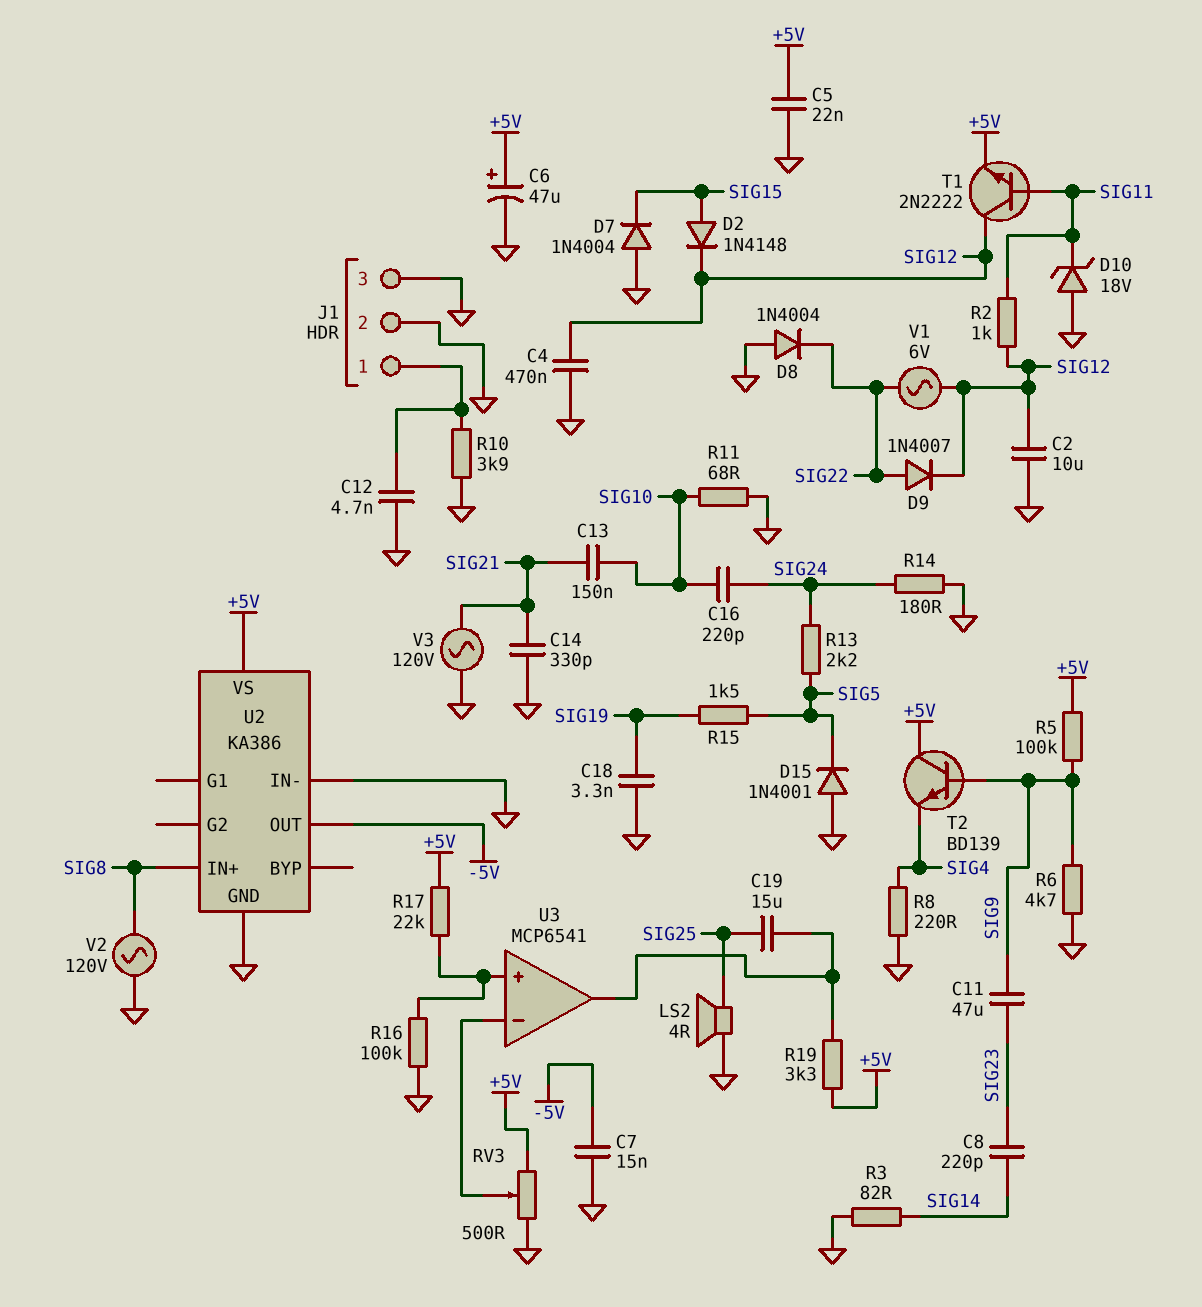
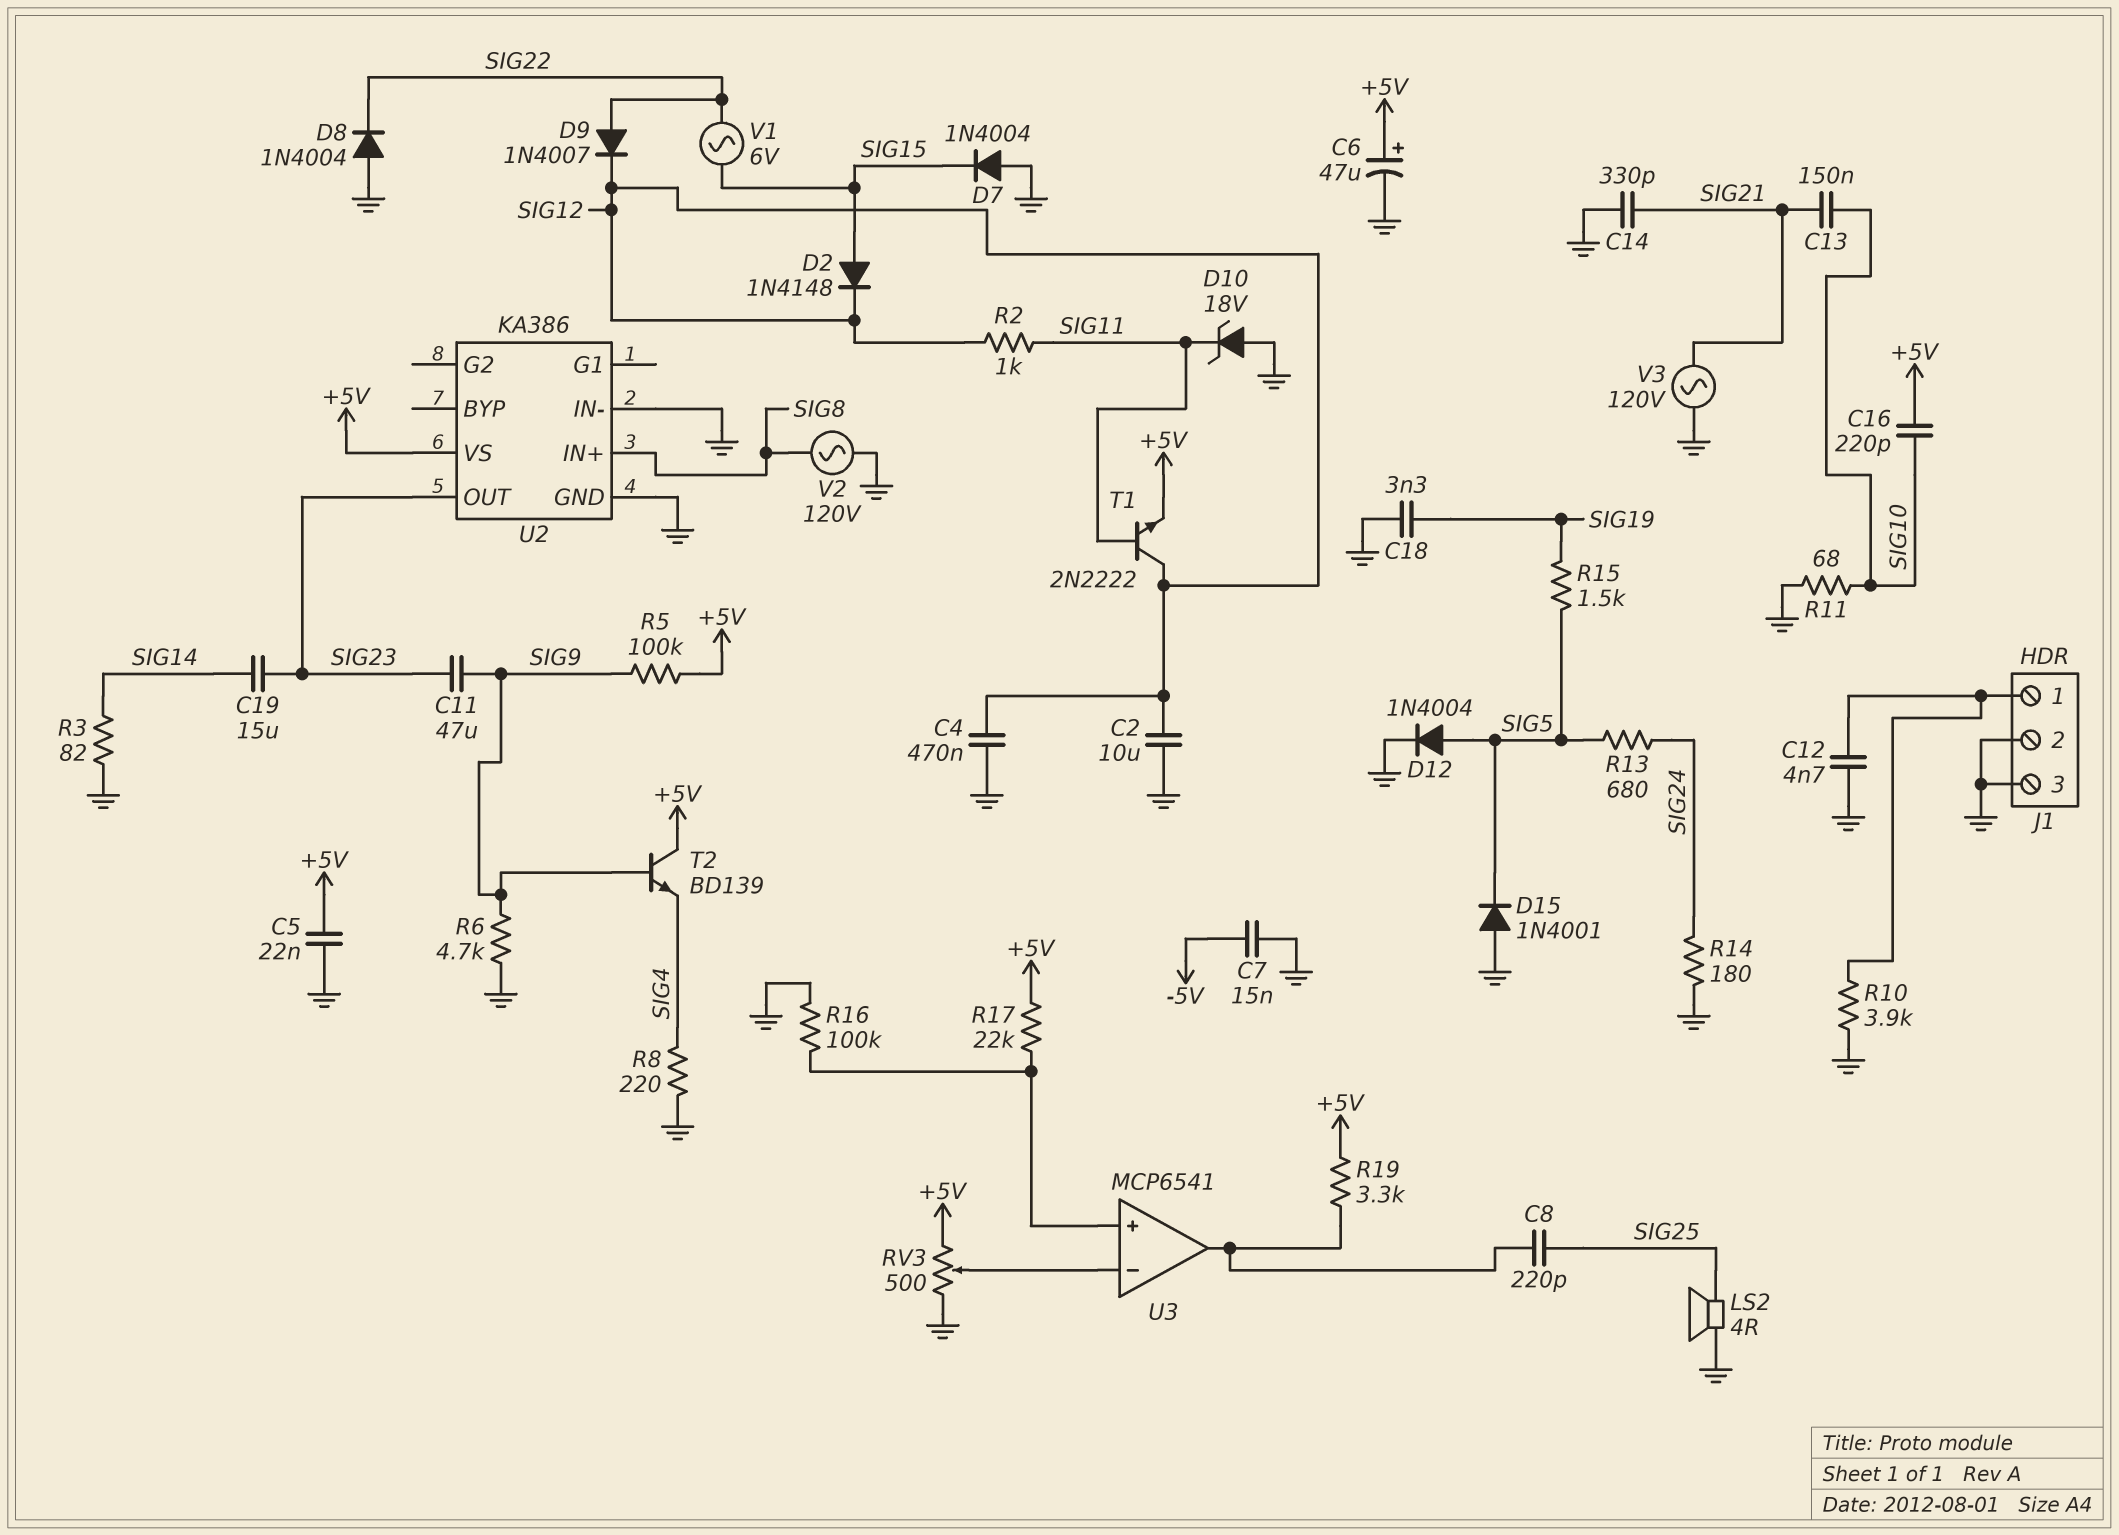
C8: 220pF (SIG14, SIG23) -> 220pF (SIG25, U3/out)
C16: 220pF (SIG10, SIG24) -> 220pF (+5V, SIG10)
C19: 15uF (SIG25, U3/out) -> 15uF (SIG14, SIG23)
D12: none -> diode 1N4004 (A SIG5, K GND)
R13: 2.2k (SIG5, SIG24) -> 680 (SIG5, SIG24)
U2 pin OUT: -5V -> SIG23
V1: AC 6V (SIG12, SIG22) -> AC 6V (SIG15, SIG22)

